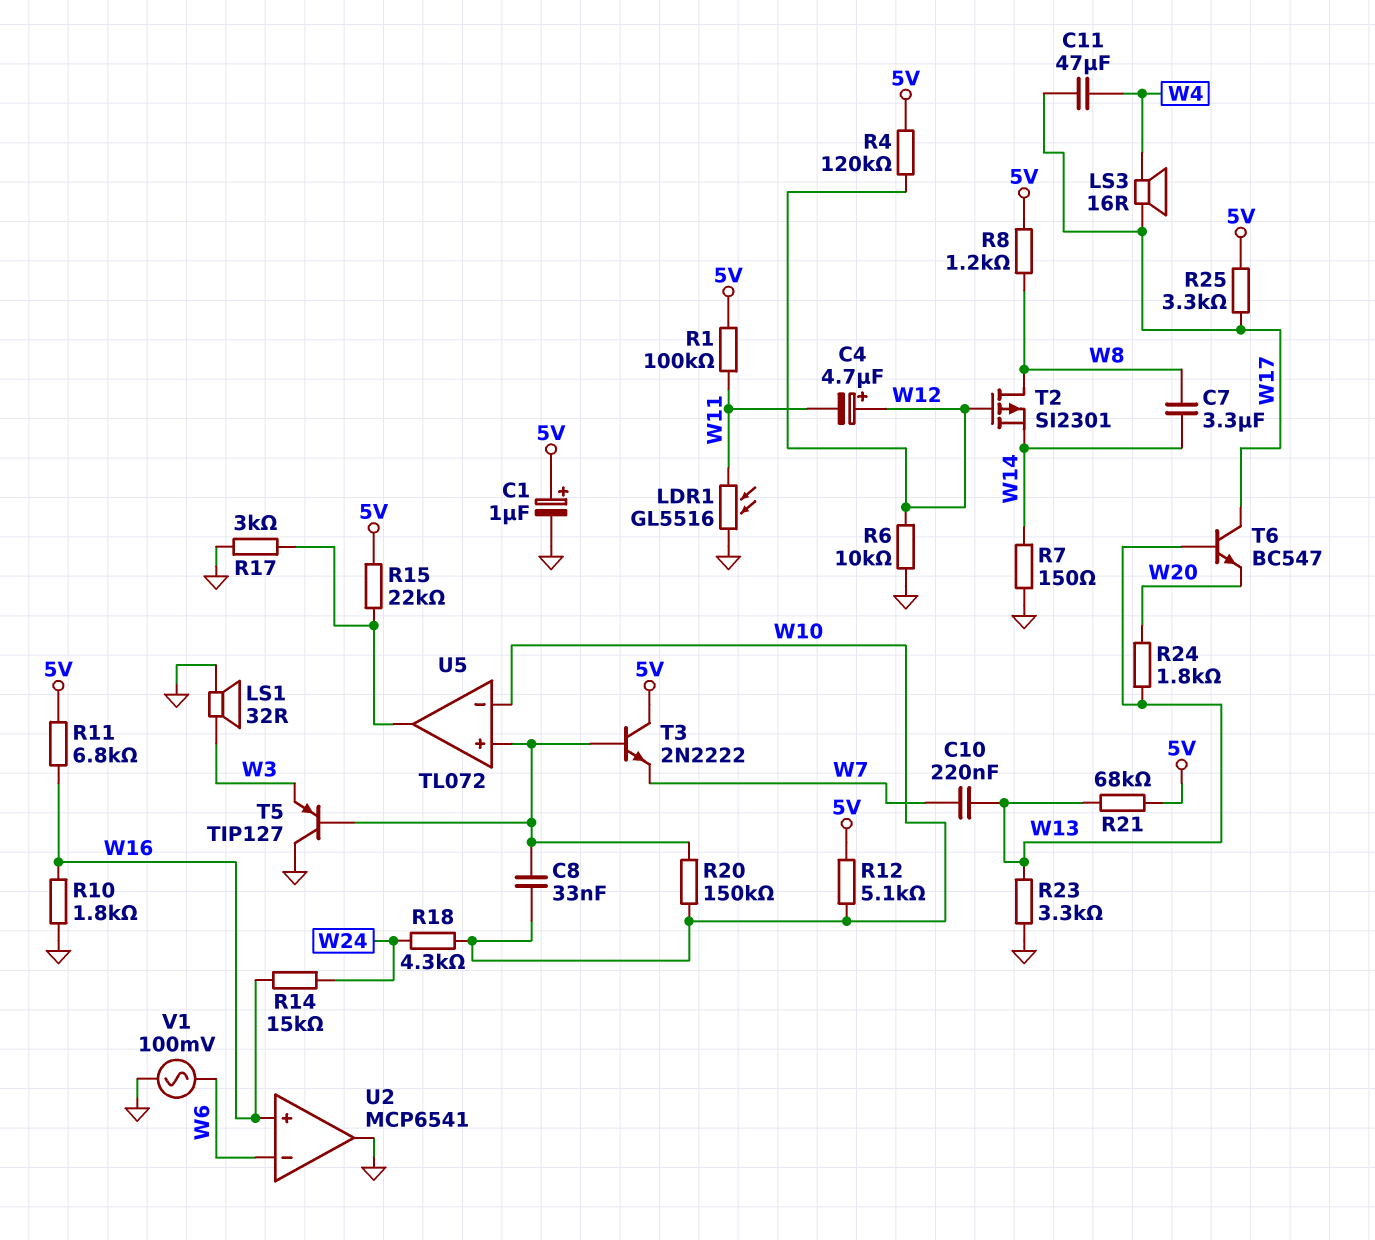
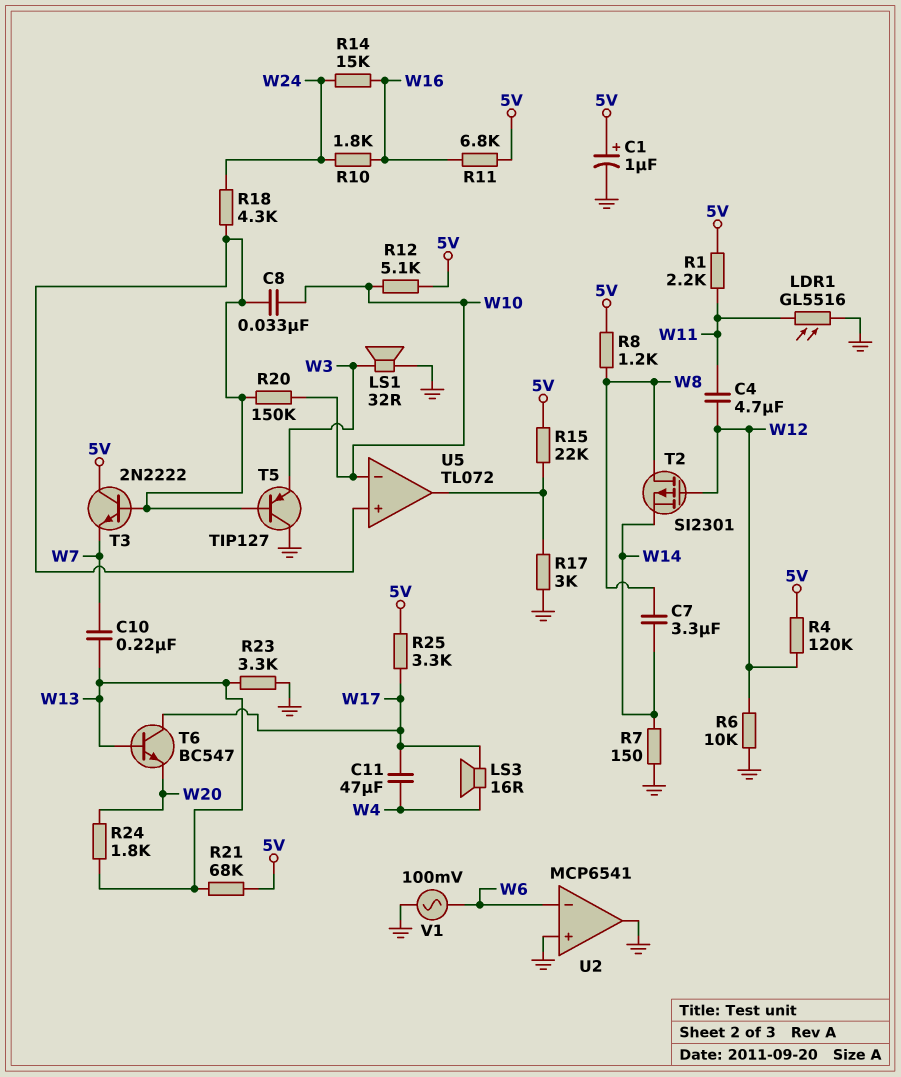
C4: 4.7uF (plus W12, minus W11) -> 4.7uF (W11, W12)
R1: 100k (5V, W11) -> 2.2k (5V, W11)
R10: 1.8k (GND, W16) -> 1.8k (W16, W24)
R18: 4.3k (W10, W24) -> 4.3k (U5/in+, W24)
U2 pin in+: W16 -> GND

